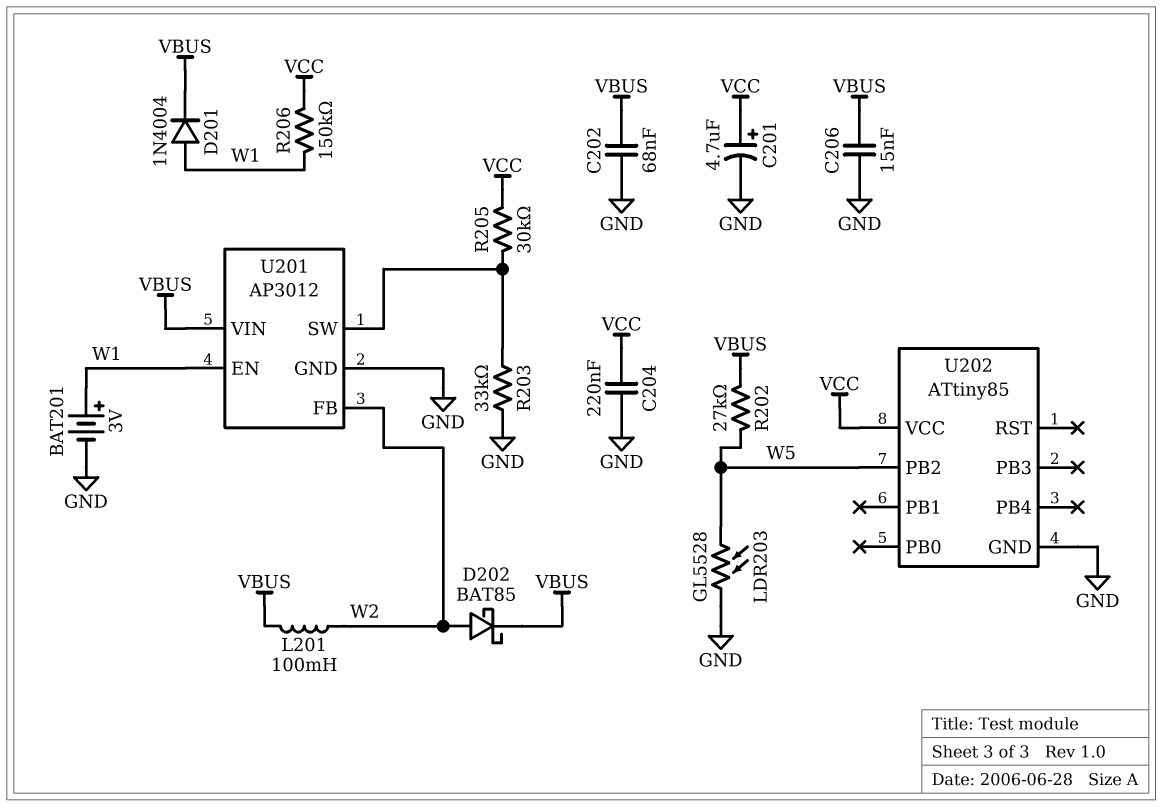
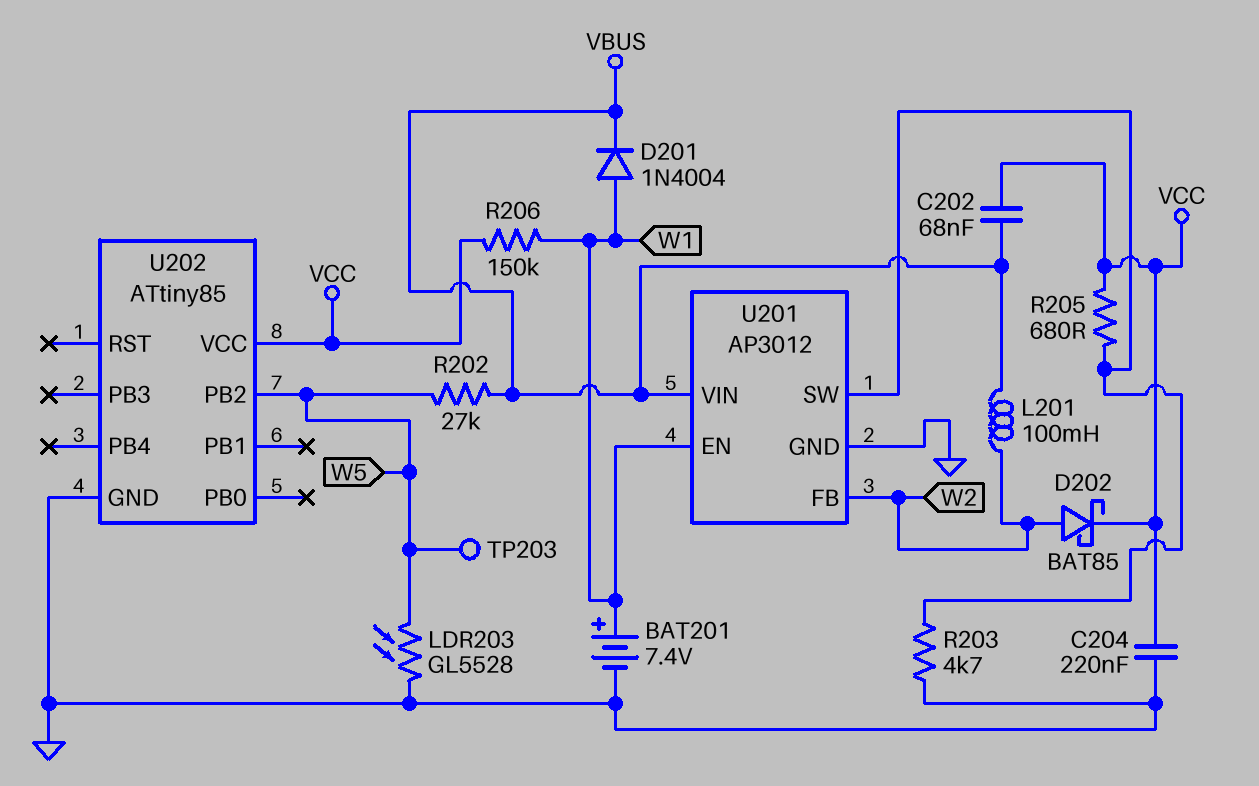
BAT201: 3V (plus W1, minus GND) -> 7.4V (plus W1, minus GND)
C201: 4.7uF (plus VCC, minus GND) -> none
C202: 68nF (GND, VBUS) -> 68nF (VBUS, VCC)
C206: 15nF (GND, VBUS) -> none
D202: schottky BAT85 (A W2, K VBUS) -> schottky BAT85 (A W2, K VCC)
R203: 33k (GND, U201/SW) -> 4.7k (GND, U201/SW)
R205: 30k (U201/SW, VCC) -> 680 (U201/SW, VCC)
TP203: none -> test point (W5)

